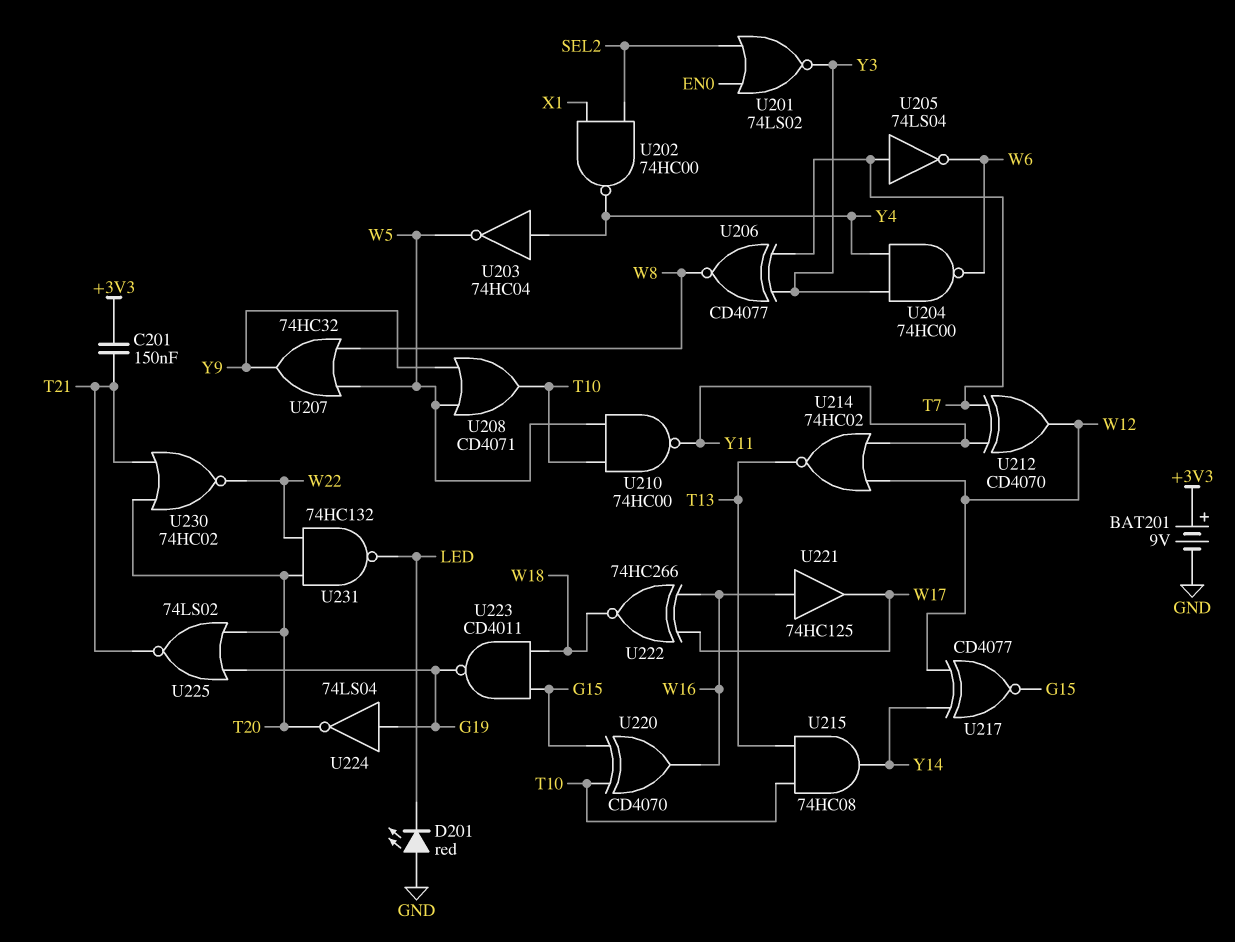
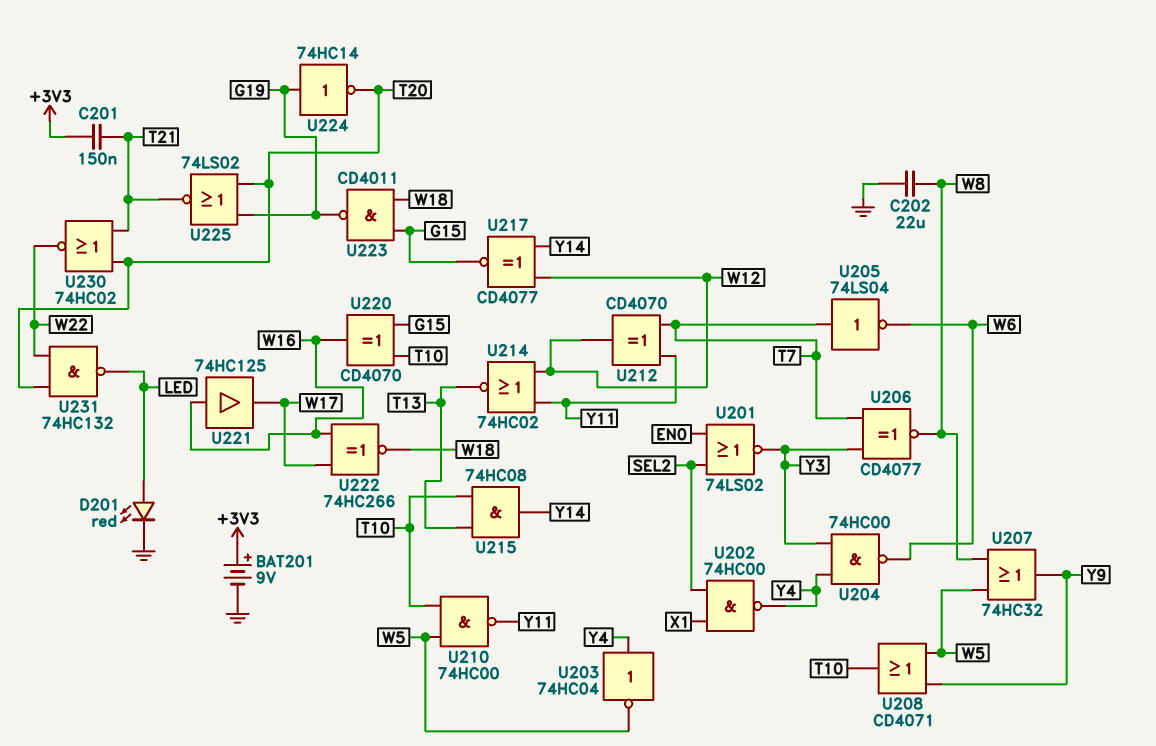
C202: none -> 22uF (GND, W8)
D201: LED red (A GND, K LED) -> LED red (A LED, K GND)
U224: NOT 74LS04 (in G19, out T20) -> NOT 74HC14 (in G19, out T20)

